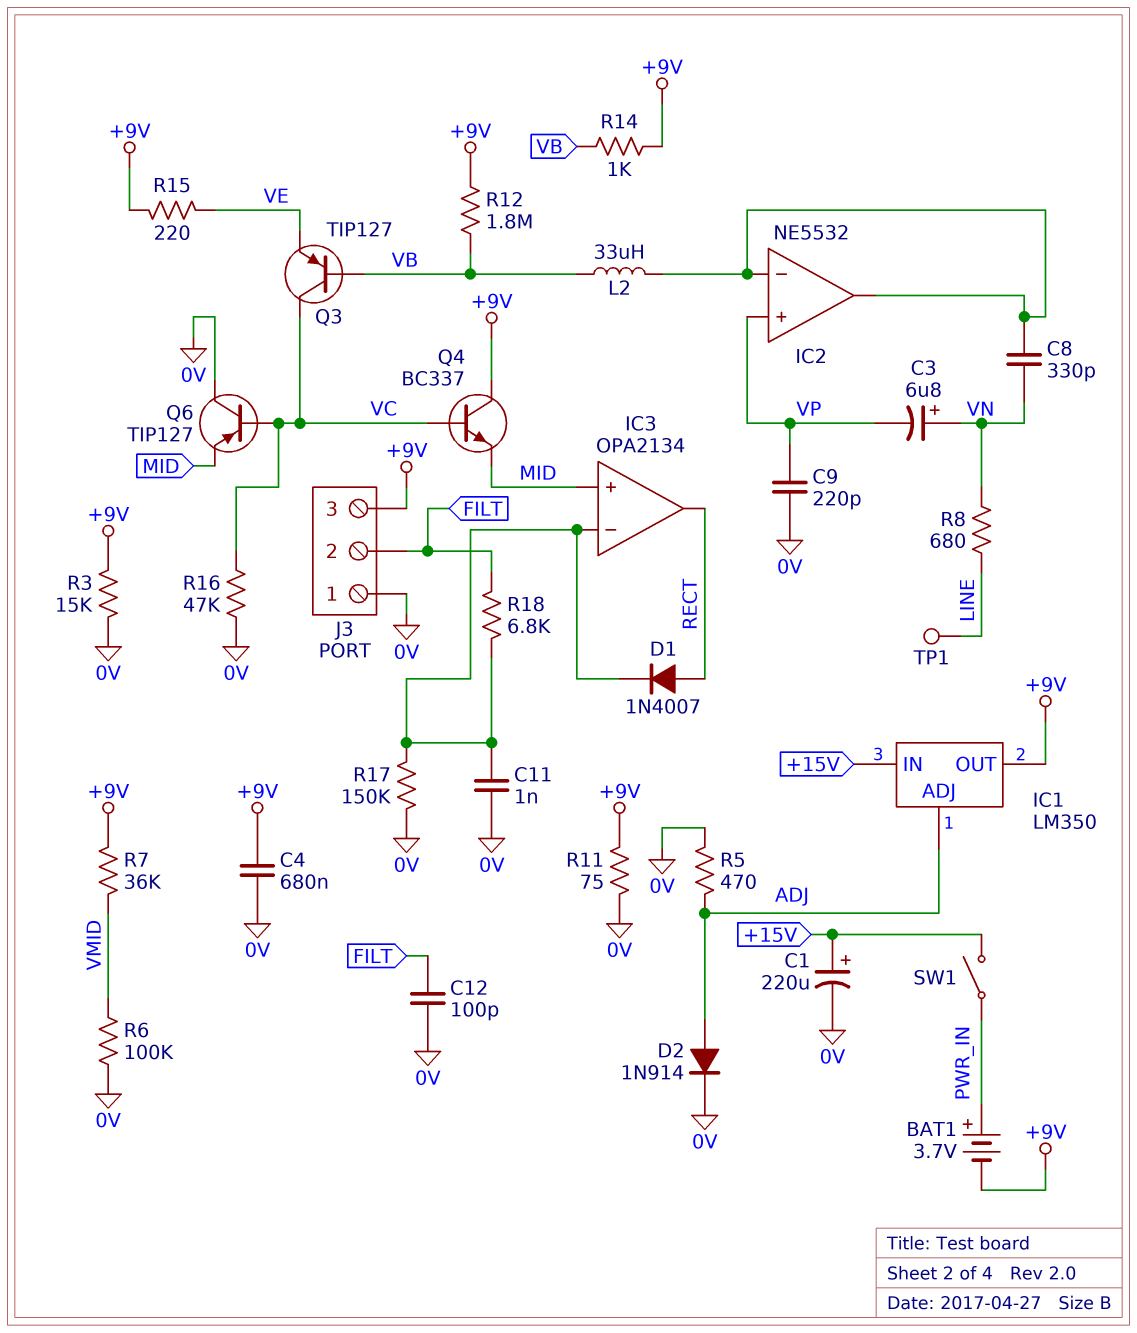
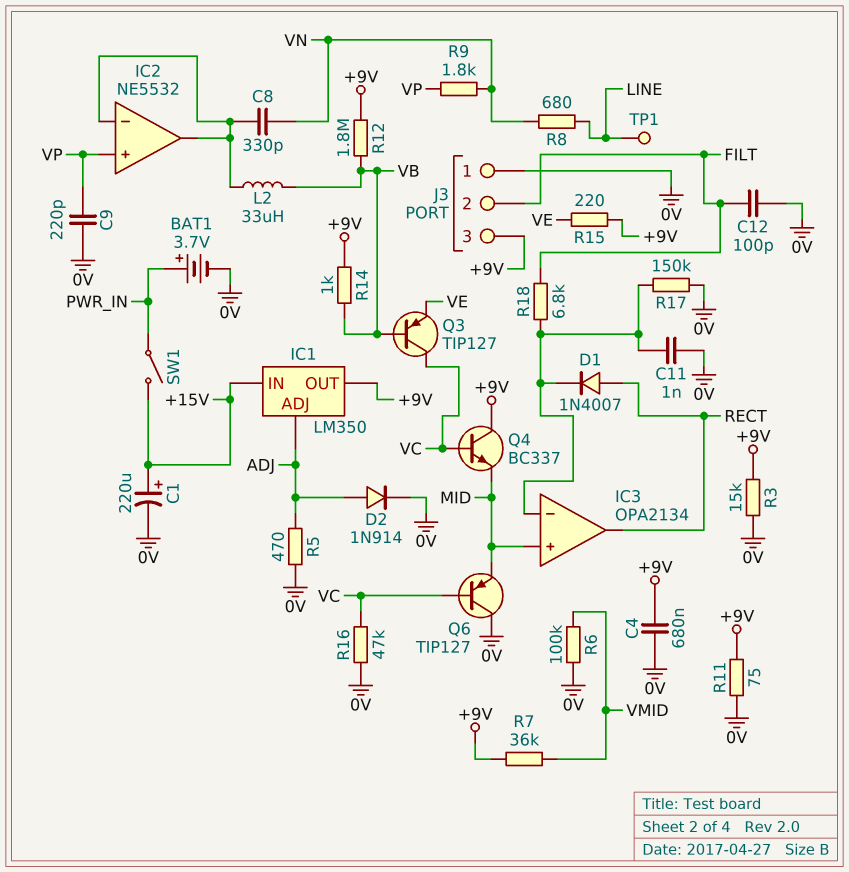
BAT1: 3.7V (plus PWR_IN, minus +9V) -> 3.7V (plus PWR_IN, minus 0V)
C3: 6.8uF (plus VN, minus VP) -> none
R9: none -> 1.8k (VN, VP)

